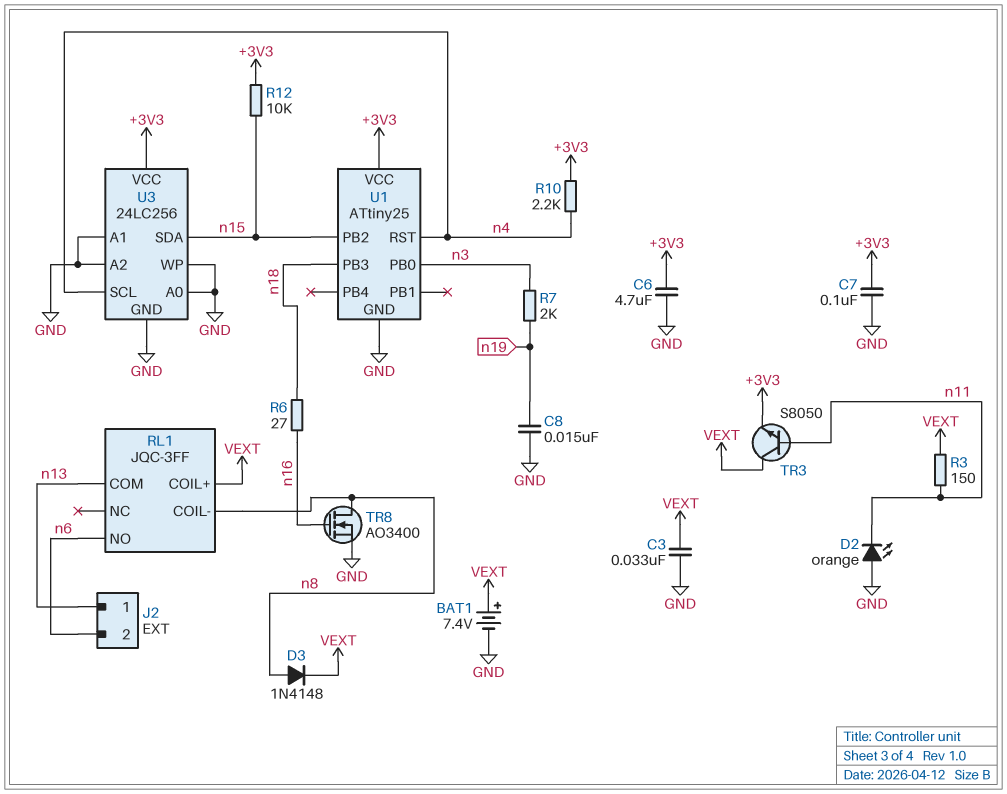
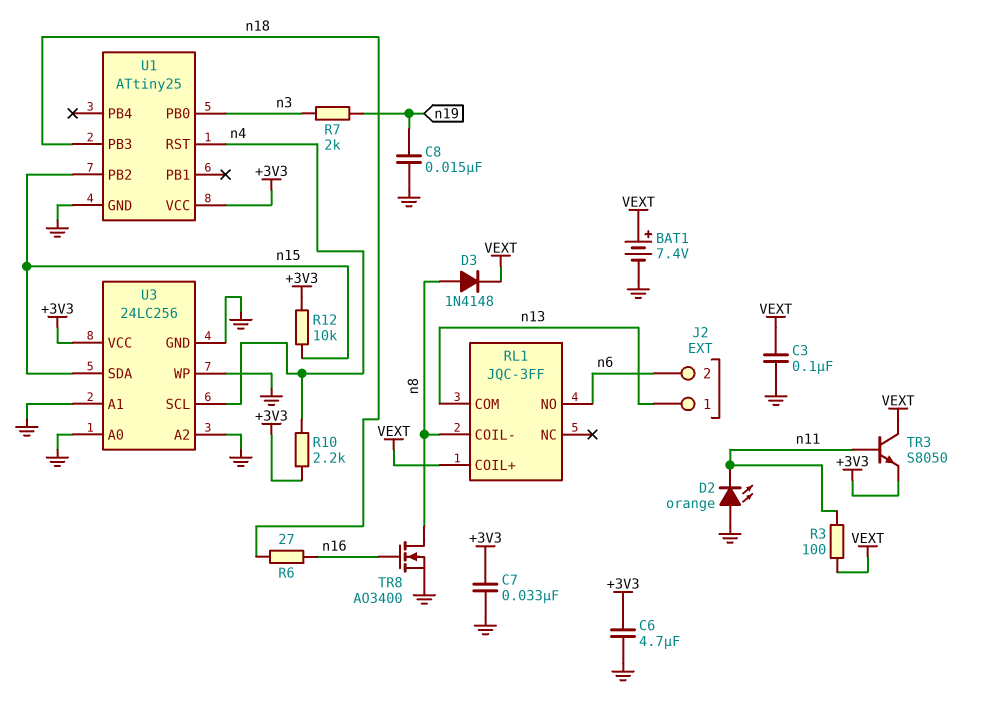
C3: 33nF (GND, VEXT) -> 100nF (GND, VEXT)
C7: 100nF (+3V3, GND) -> 33nF (+3V3, GND)
R3: 150 (VEXT, n11) -> 100 (VEXT, n11)

